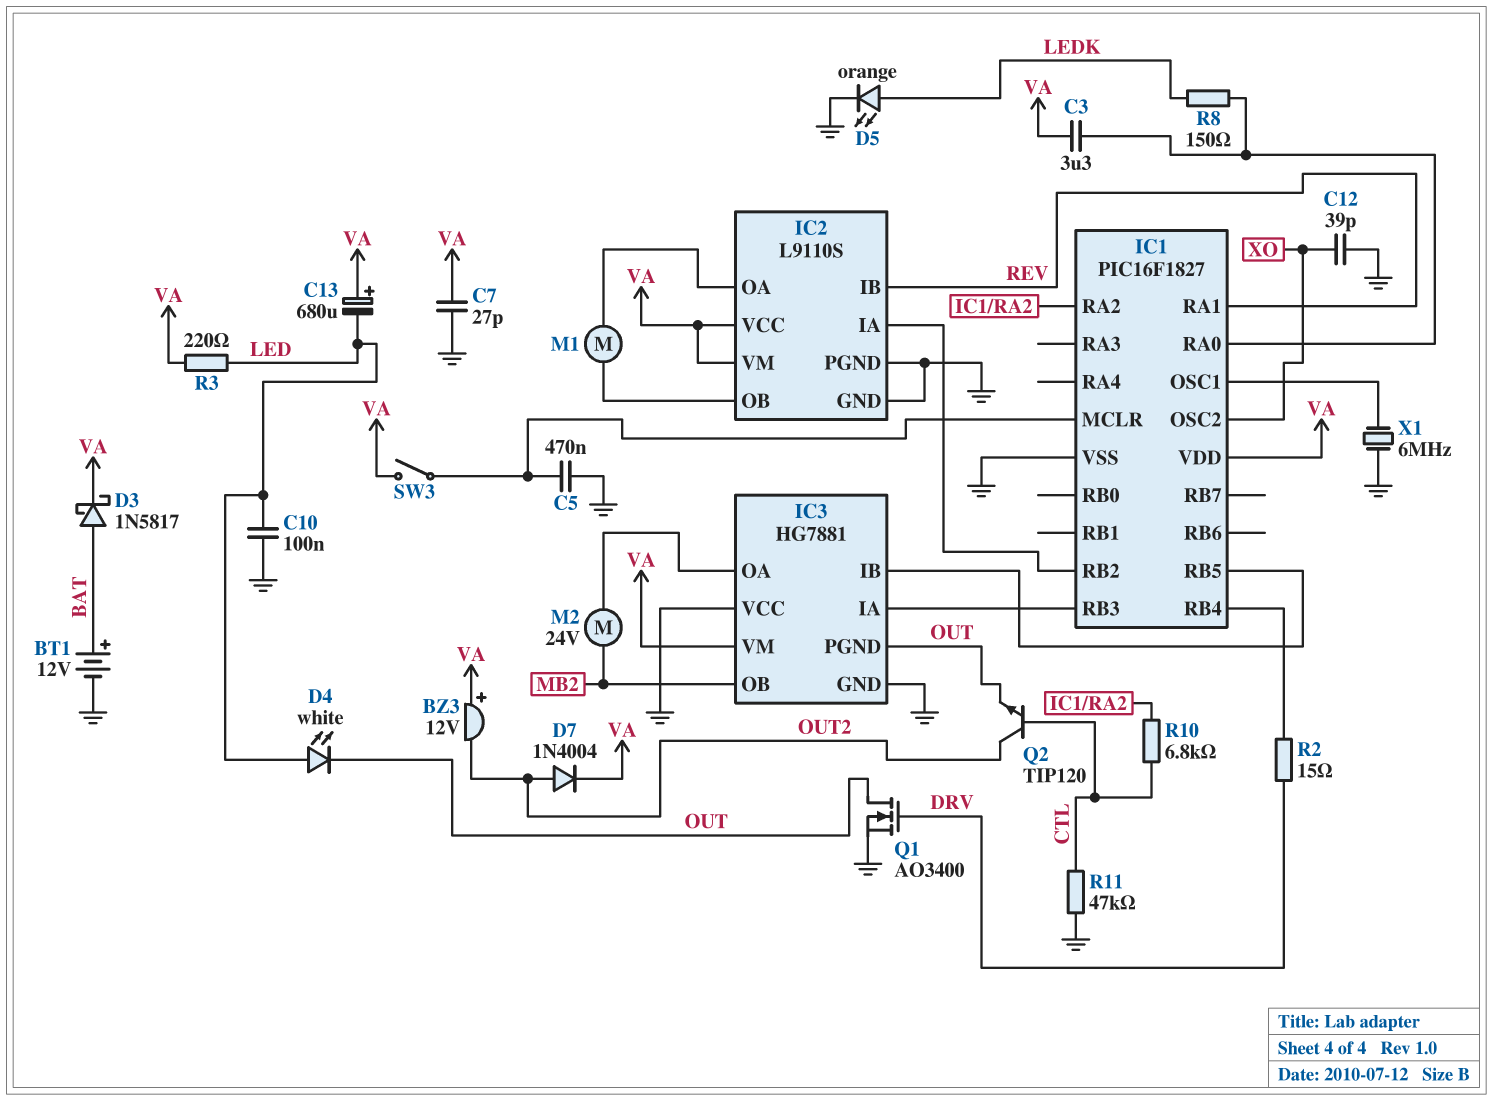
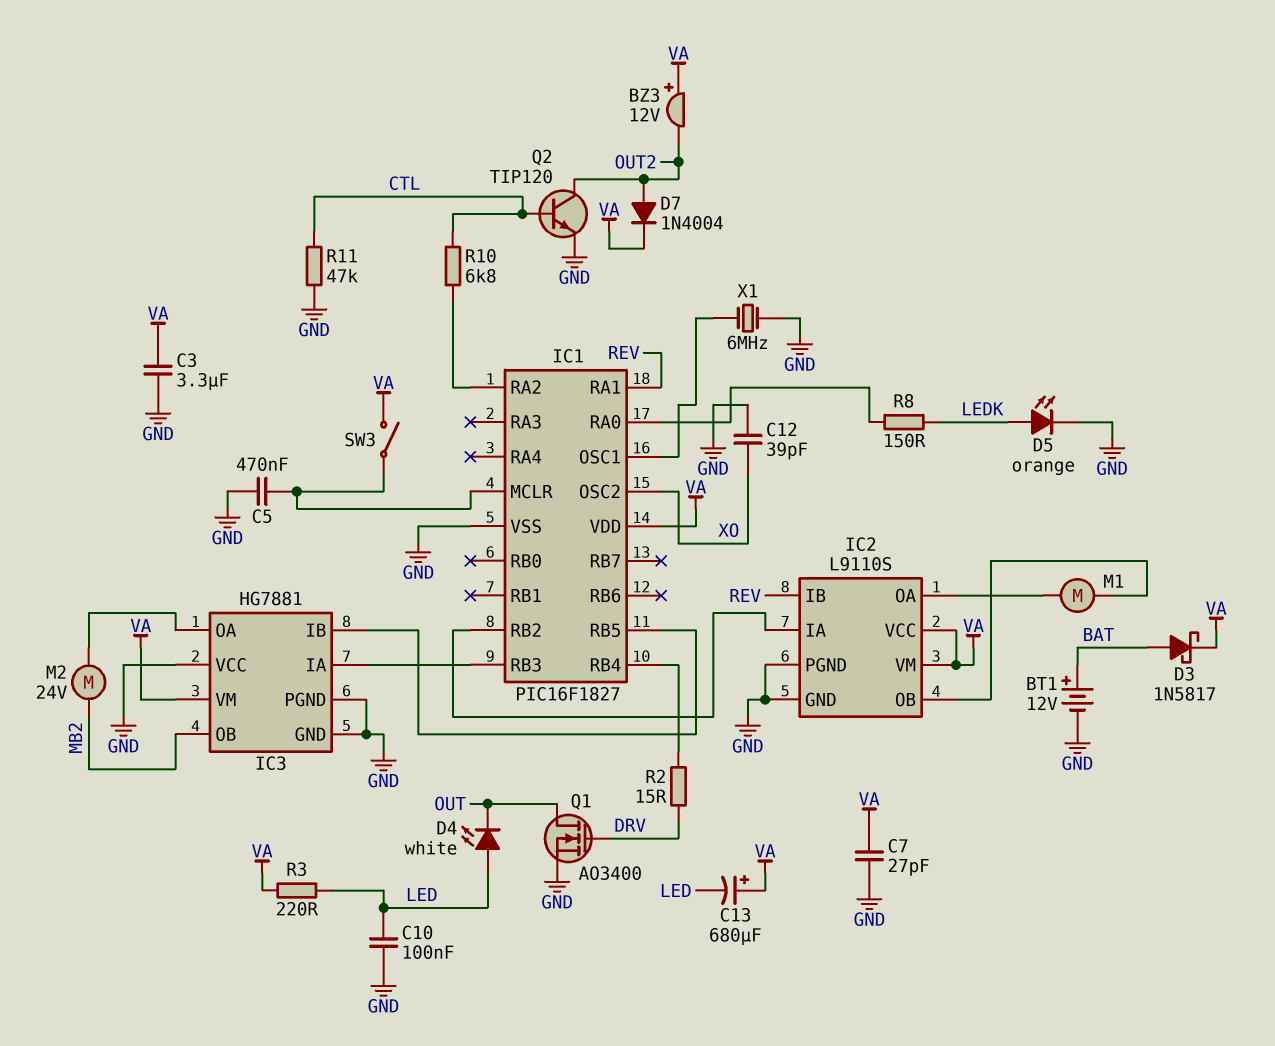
C3: 3.3uF (IC1/RA0, VA) -> 3.3uF (GND, VA)
IC3 pin PGND: OUT -> GND
Q2: NPN TIP120 (B CTL, C OUT2, E OUT) -> NPN TIP120 (B CTL, C OUT2, E GND)

